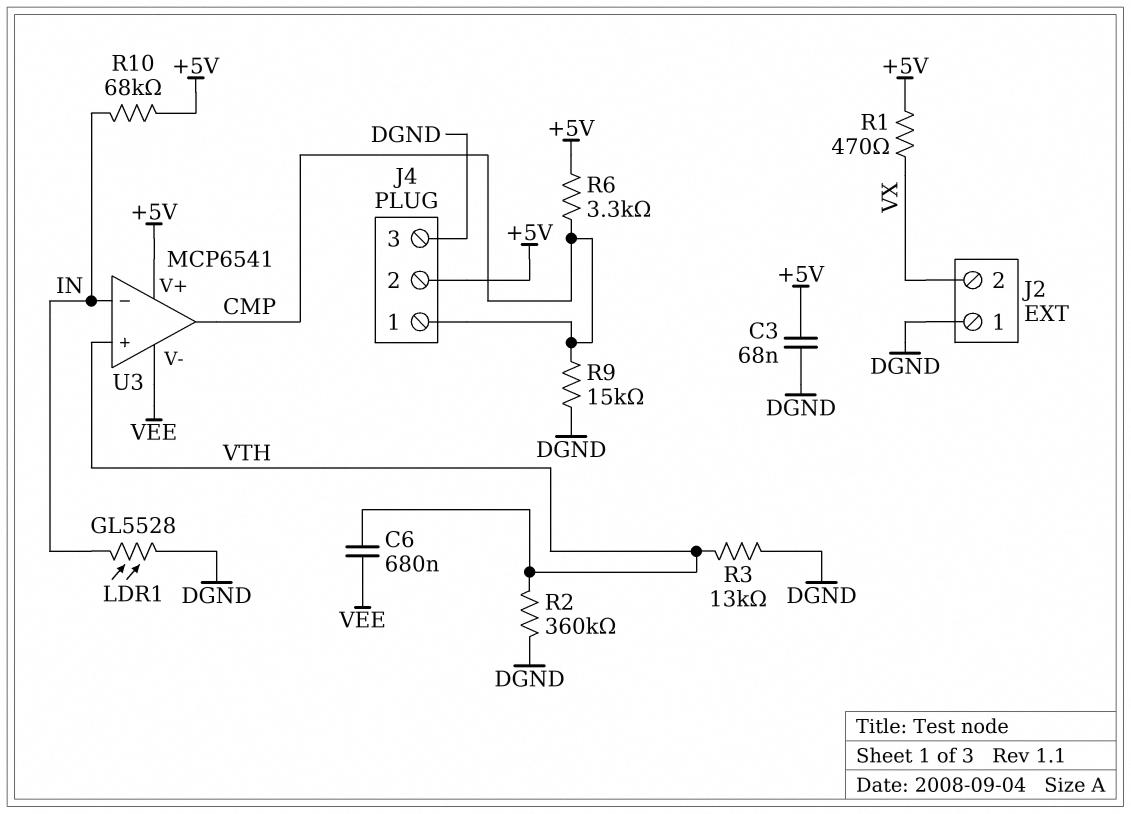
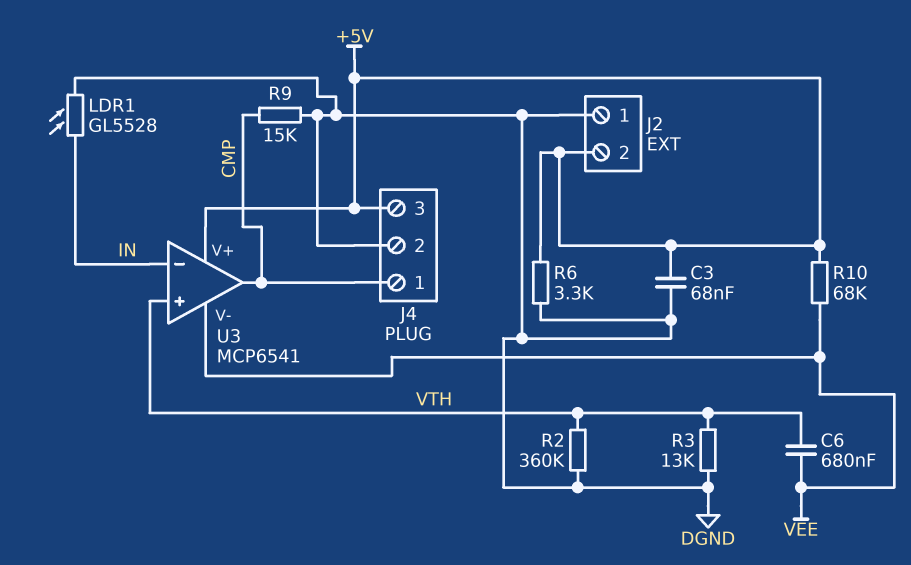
J2 pin 2: VX -> +5V
J4 pin 2: +5V -> DGND
J4 pin 3: DGND -> +5V
R1: 470 (+5V, VX) -> none
R6: 3.3k (+5V, CMP) -> 3.3k (+5V, DGND)
R10: 68k (+5V, IN) -> 68k (+5V, VEE)

